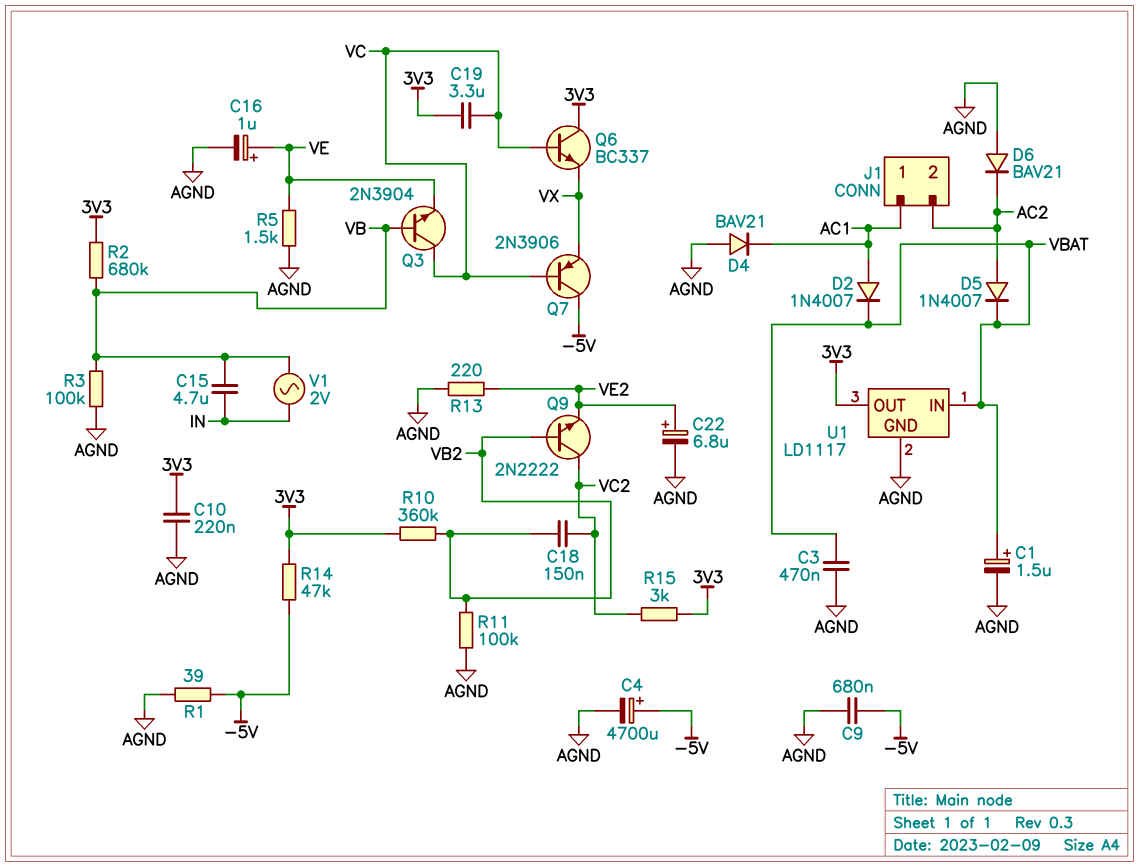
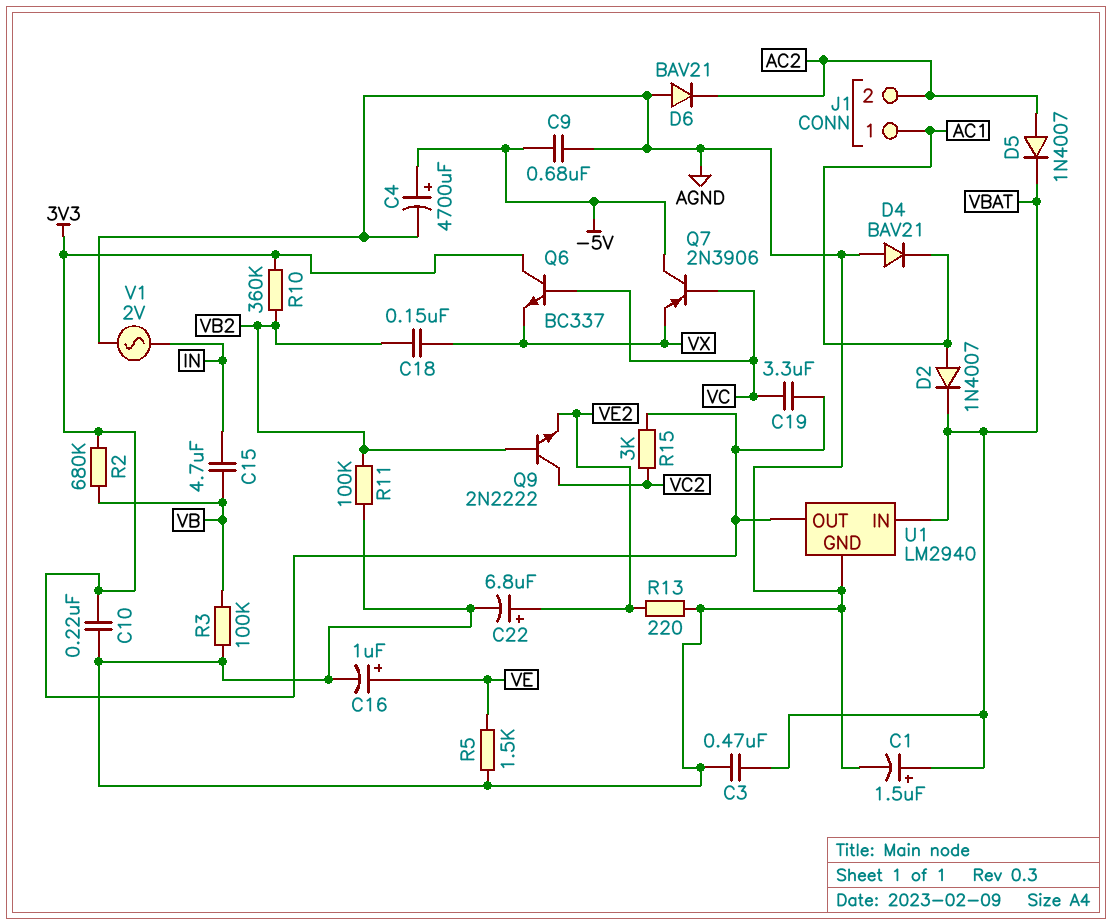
C18: 150nF (VB2, VC2) -> 150nF (VB2, VX)
Q3: NPN 2N3904 (B VB, C VC, E VE) -> none
R1: 39 (-5V, AGND) -> none
R14: 47k (-5V, 3V3) -> none
U1: LD1117 -> LM2940
V1: AC 2V (IN, VB) -> AC 2V (AGND, IN)

